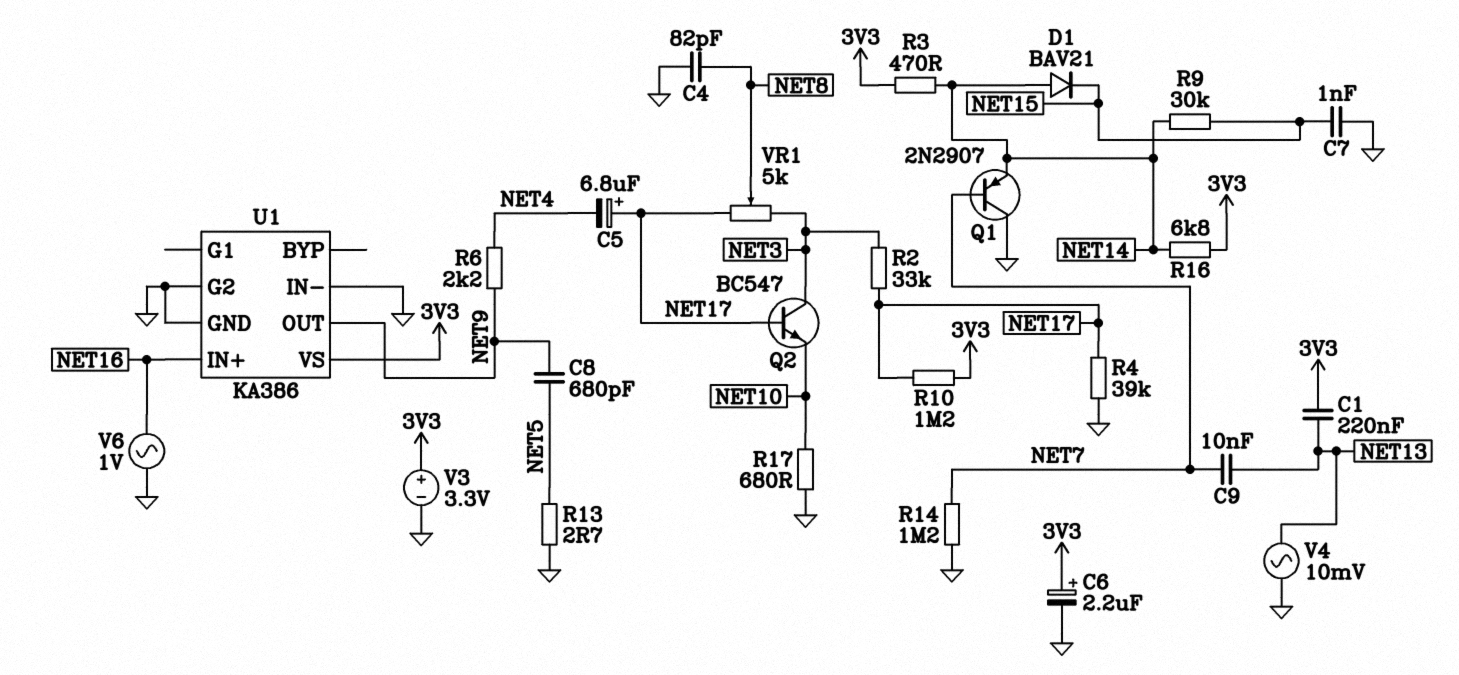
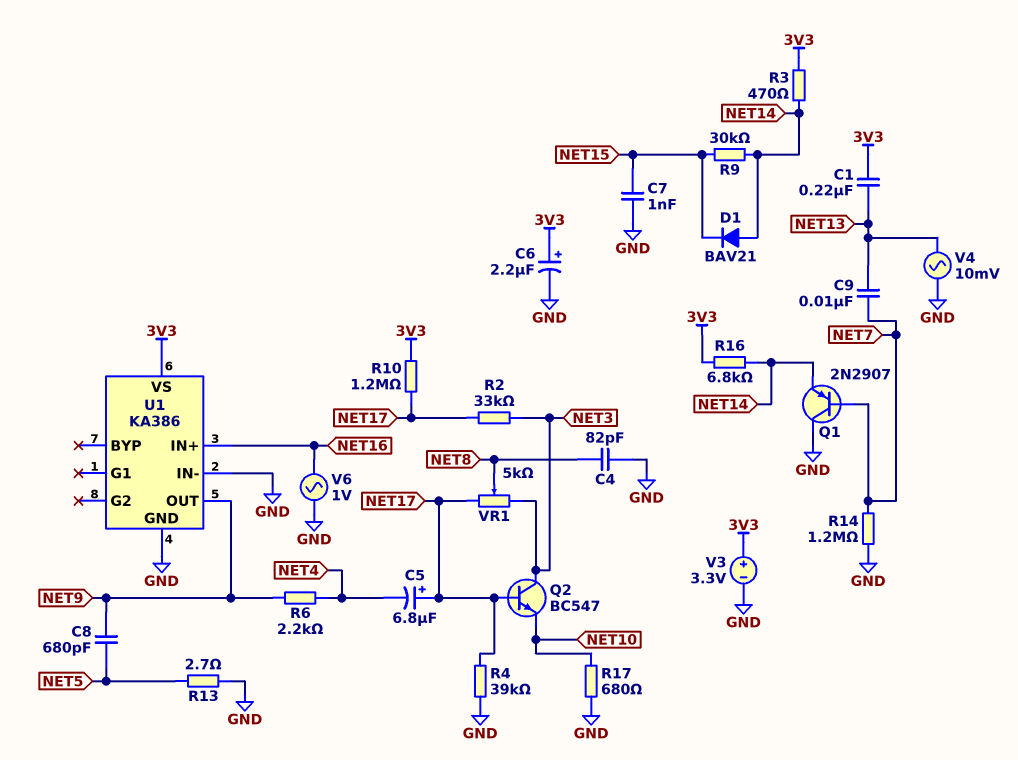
U1 pin G2: GND -> none

